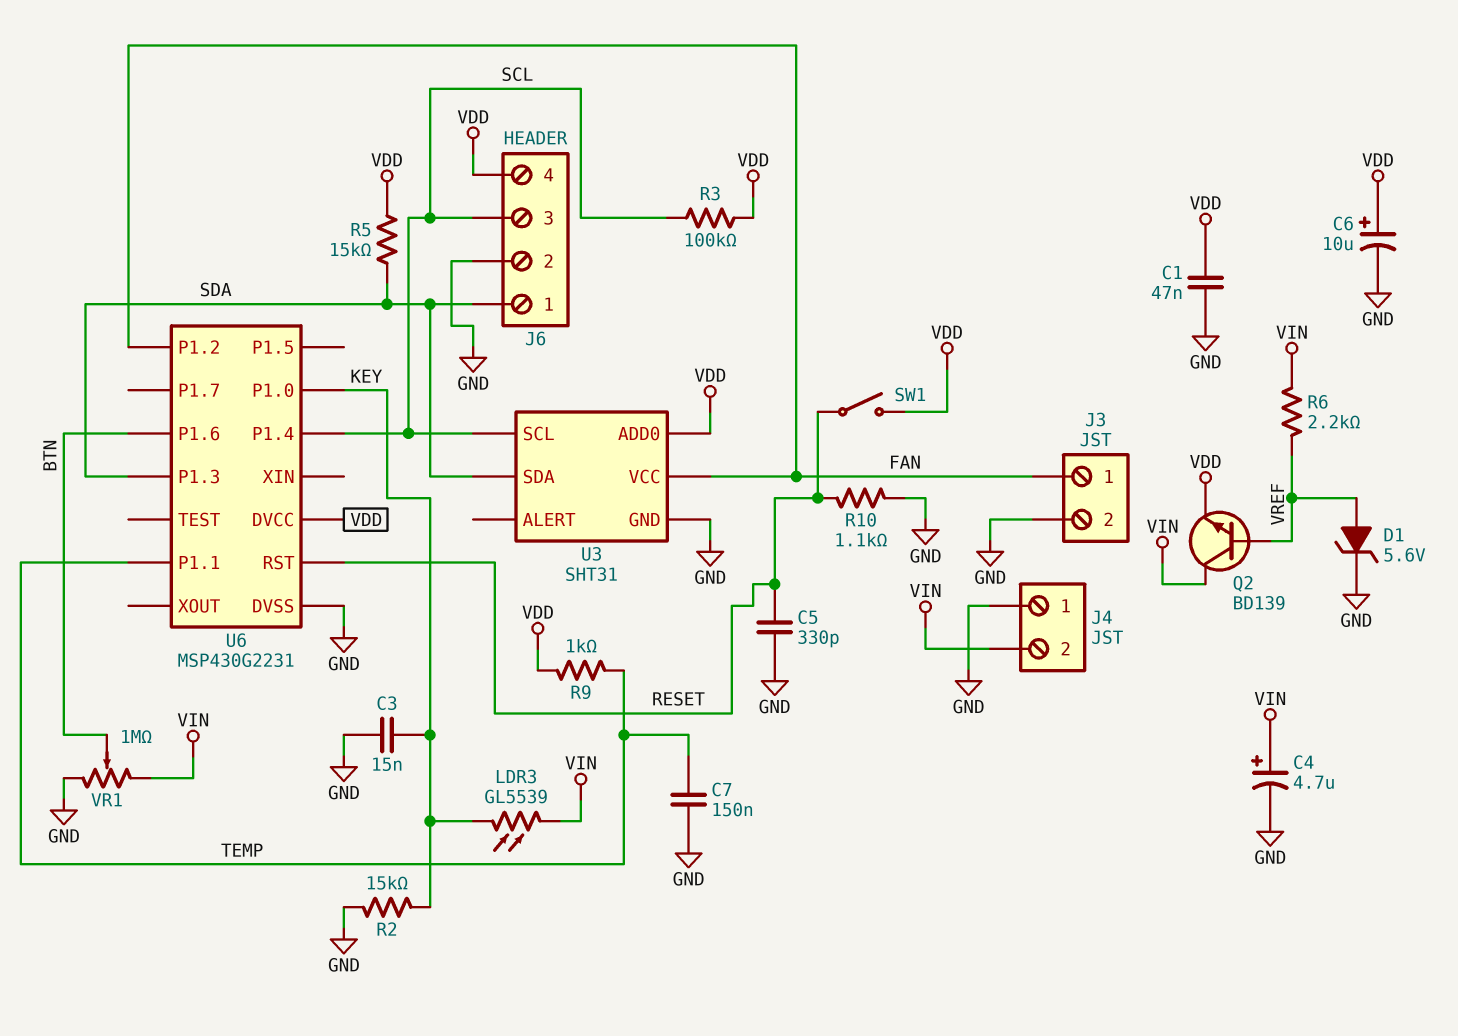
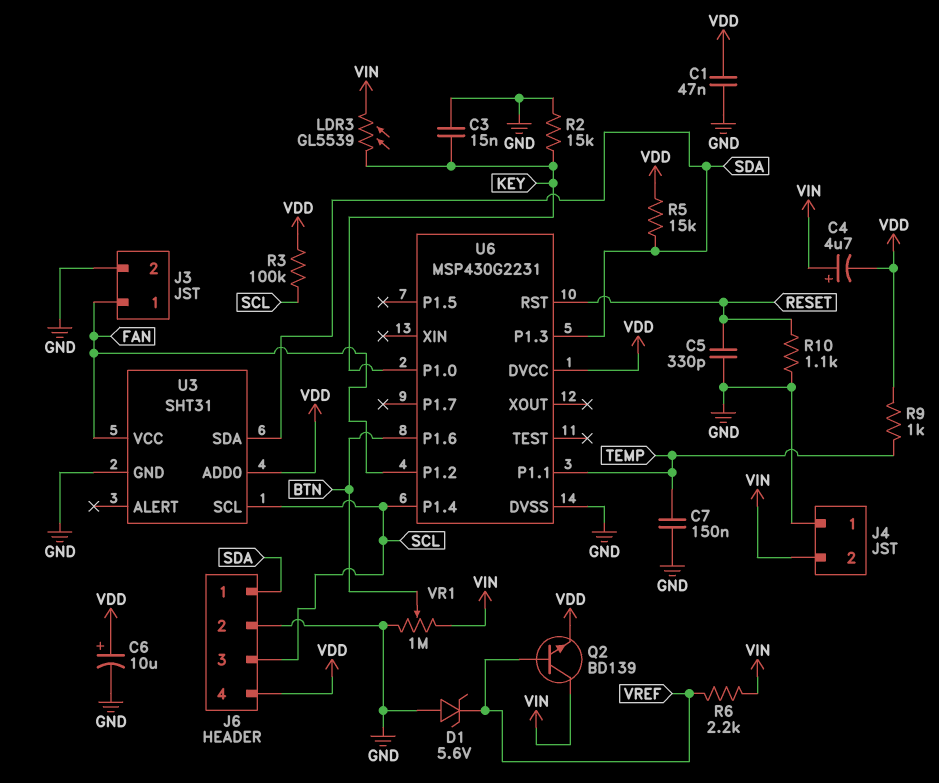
C4: 4.7uF (plus VIN, minus GND) -> 4.7uF (plus VIN, minus VDD)
D1: zener 5.6V (A VREF, K GND) -> zener 5.6V (A GND, K VREF)
SW1: switch (RESET, VDD) -> none

